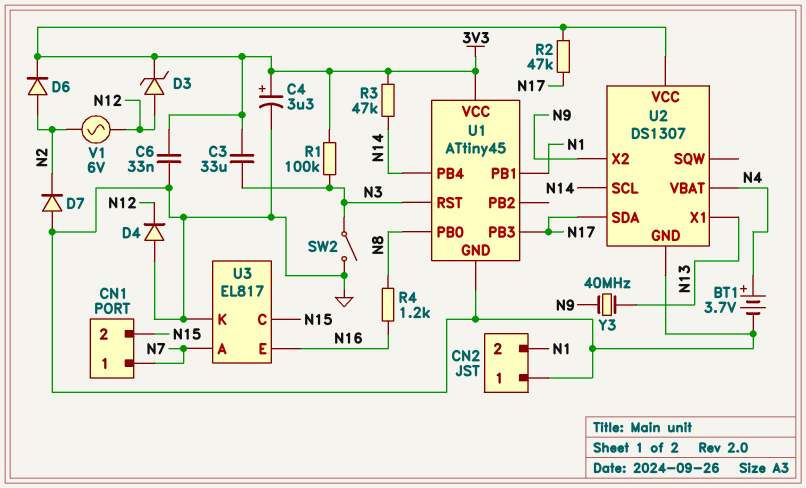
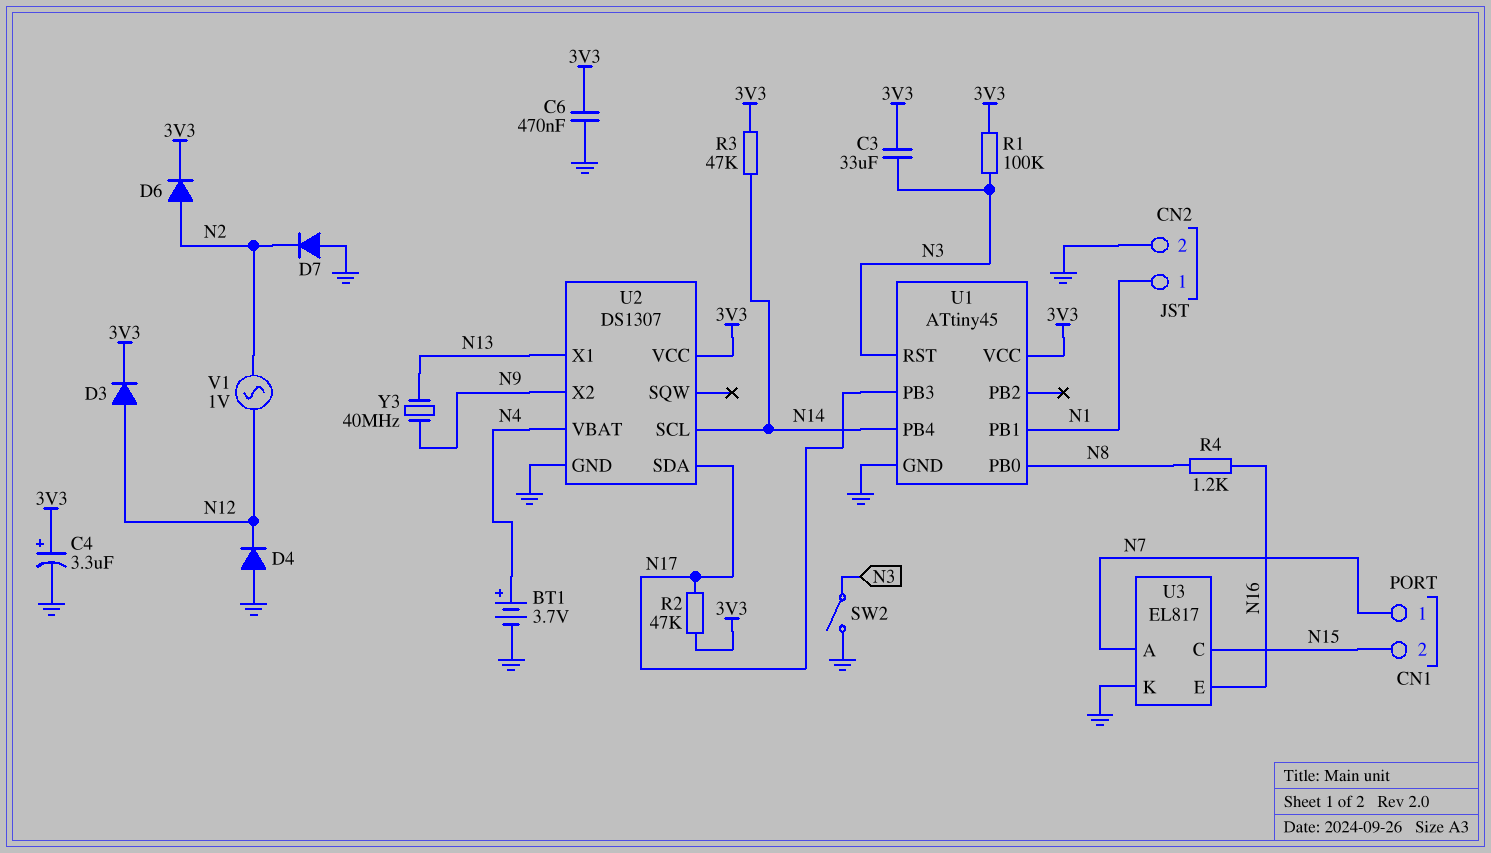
C6: 33nF (3V3, GND) -> 470nF (3V3, GND)
CN2 pin 1: GND -> N1
CN2 pin 2: N1 -> GND
D3: zener (A N12, K 3V3) -> diode (A N12, K 3V3)
V1: AC 6V (N2, N12) -> AC 1V (N2, N12)

